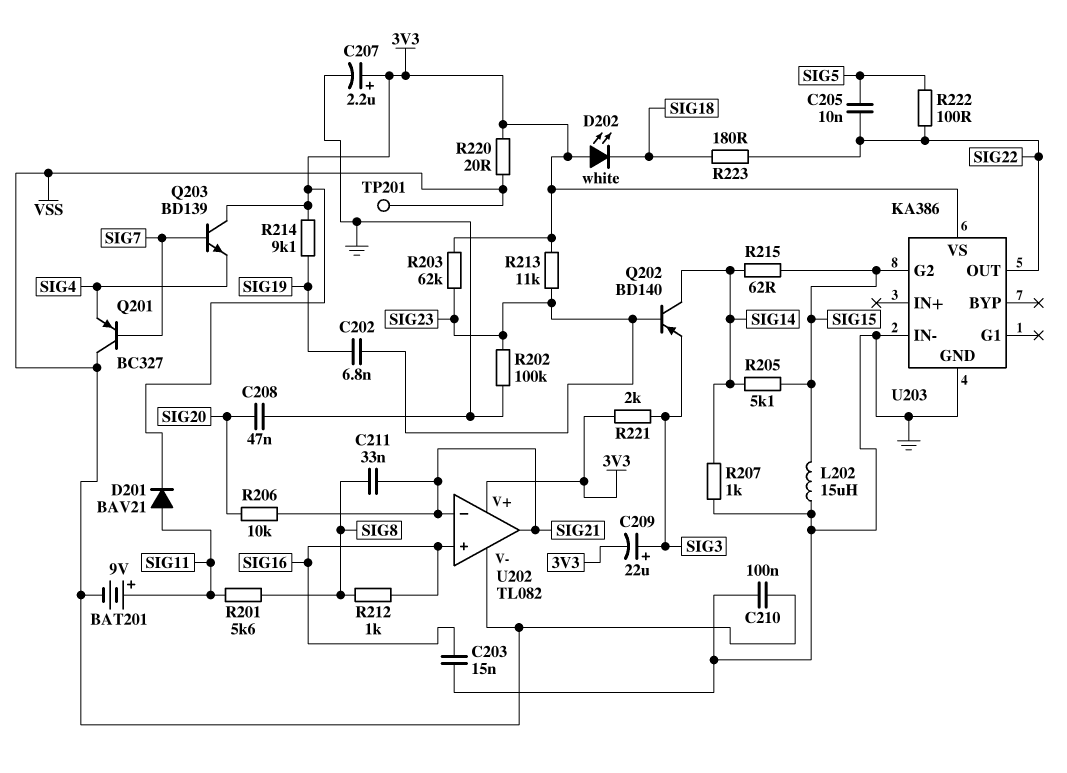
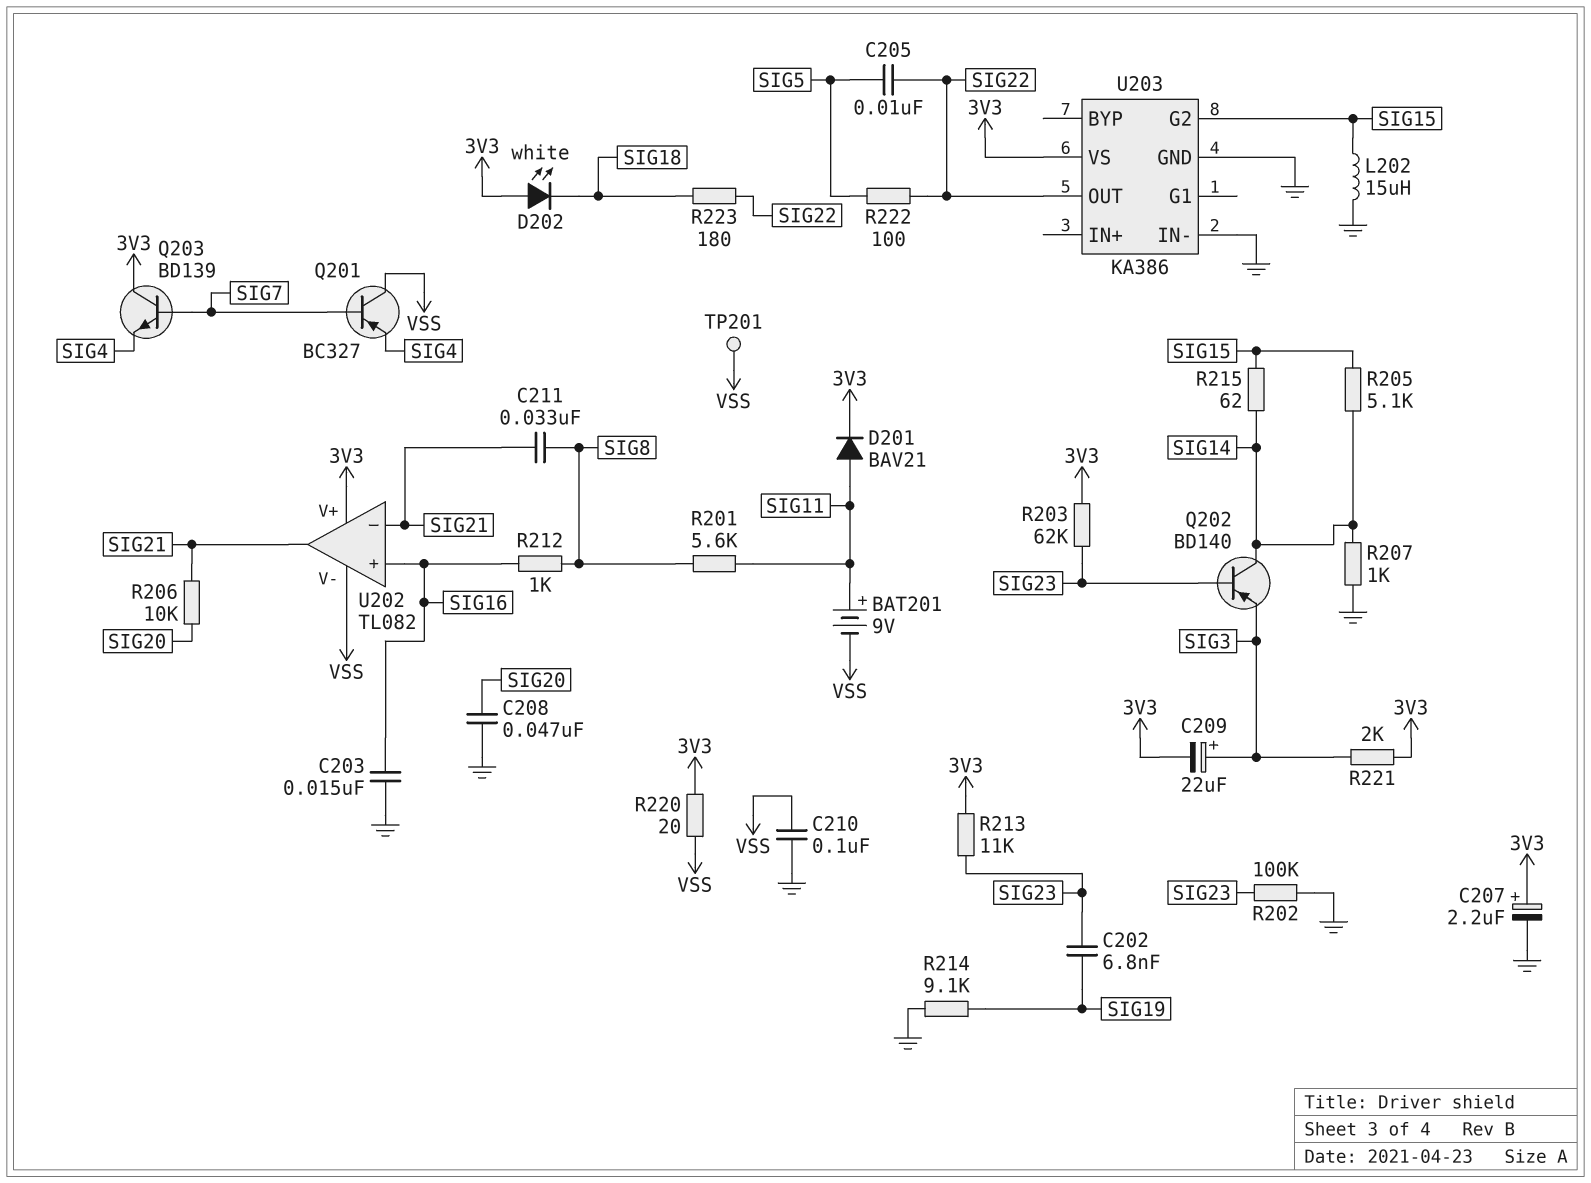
R214: 9.1k (3V3, SIG19) -> 9.1k (GND, SIG19)

